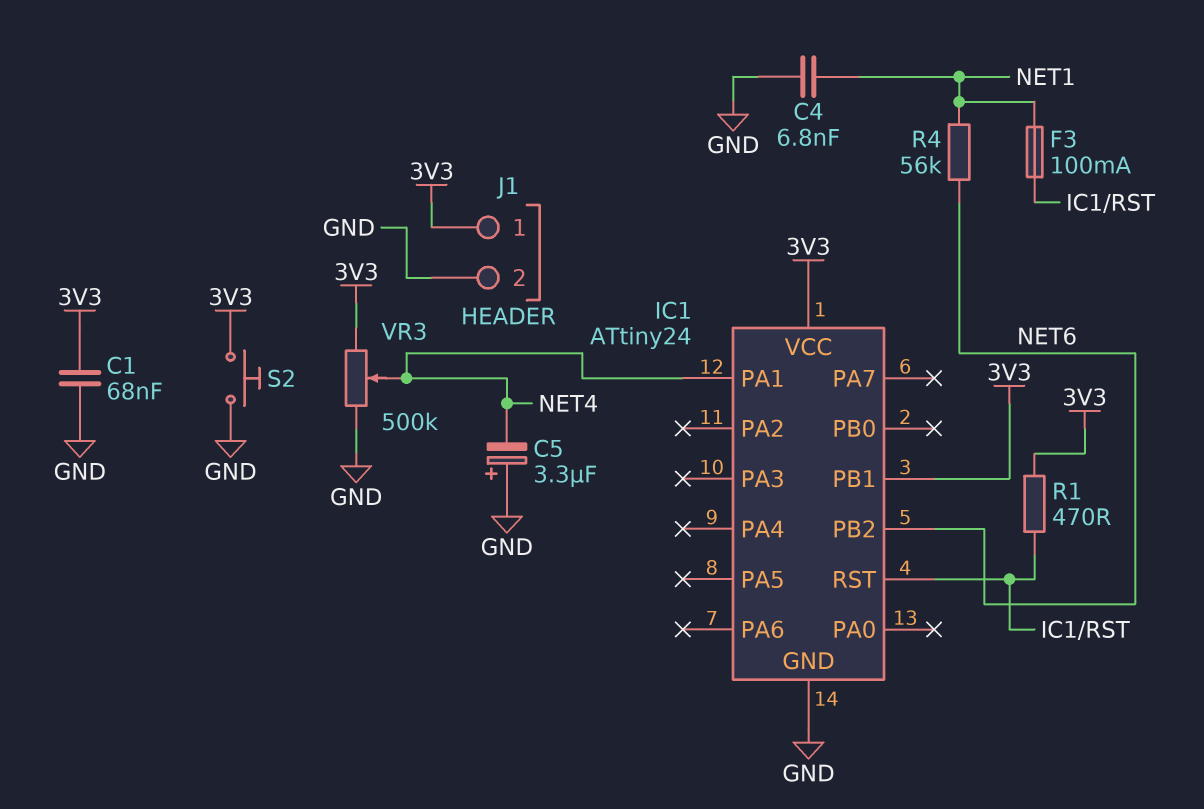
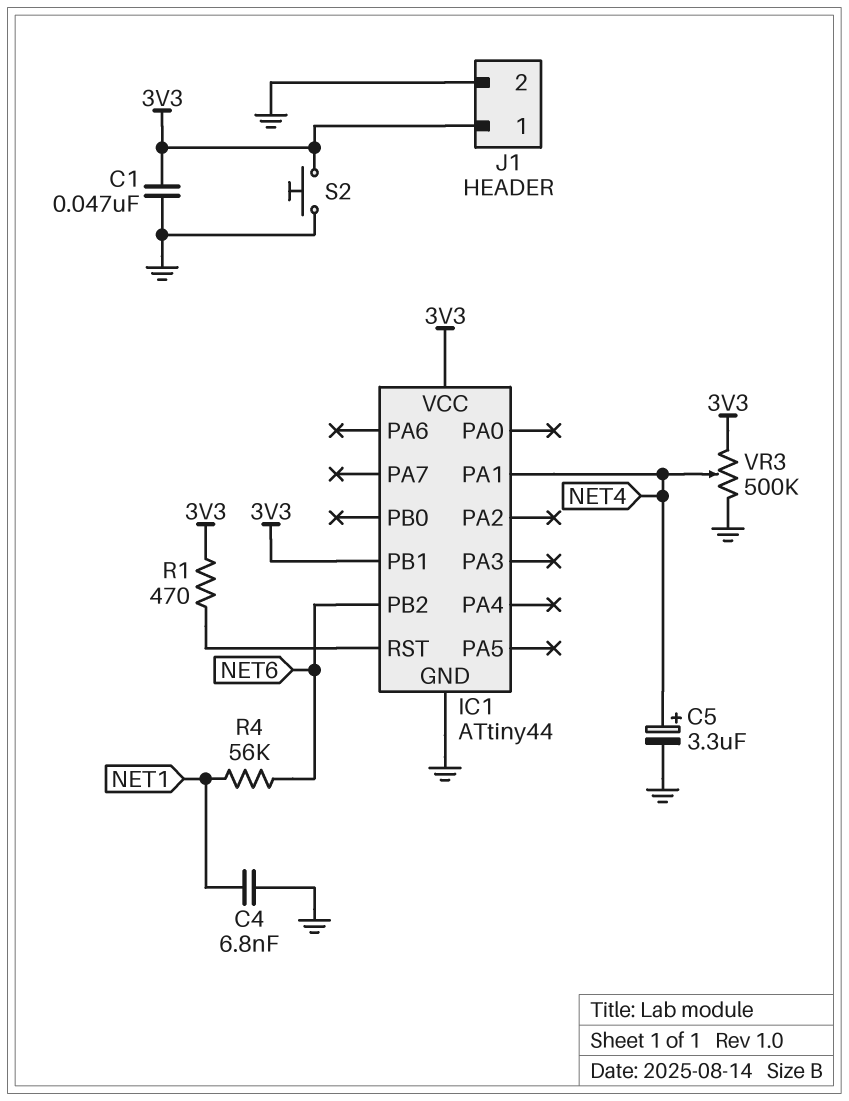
C1: 68nF (3V3, GND) -> 47nF (3V3, GND)
C5: 3.3uF (plus GND, minus NET4) -> 3.3uF (plus NET4, minus GND)
F3: 100mA (IC1/RST, NET1) -> none
IC1: ATtiny24 -> ATtiny44

